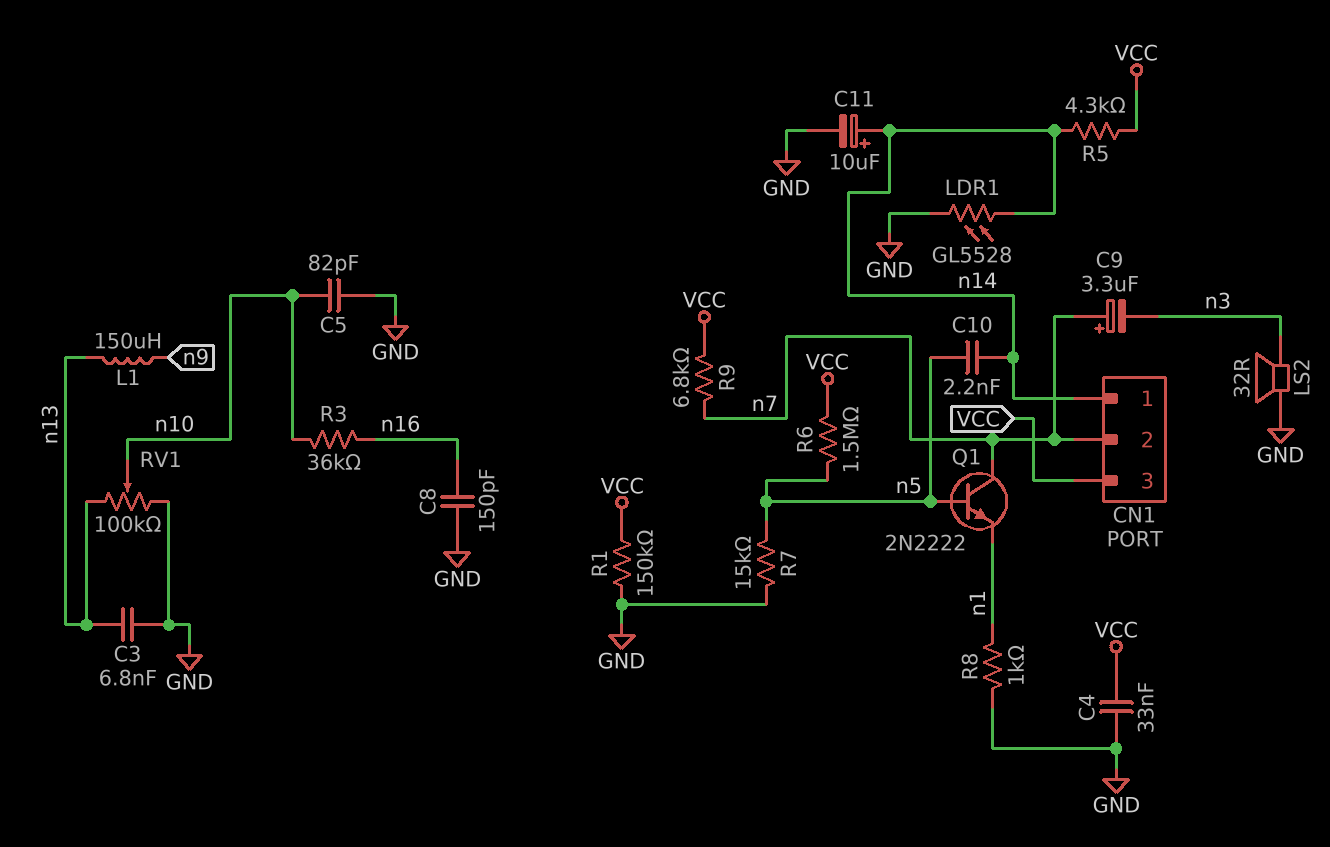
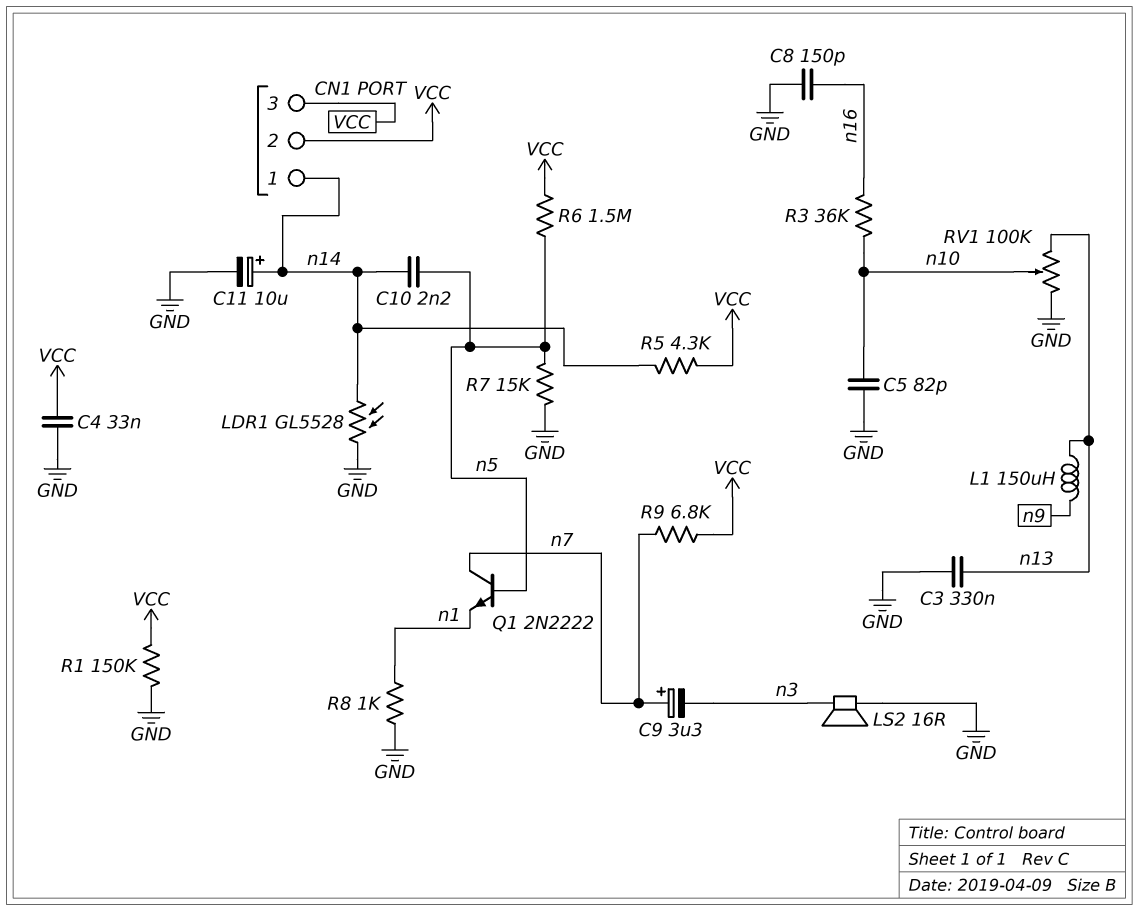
C3: 6.8nF (GND, n13) -> 330nF (GND, n13)
CN1 pin 2: n7 -> VCC
LS2: speaker 32R (GND, n3) -> speaker 16R (GND, n3)

